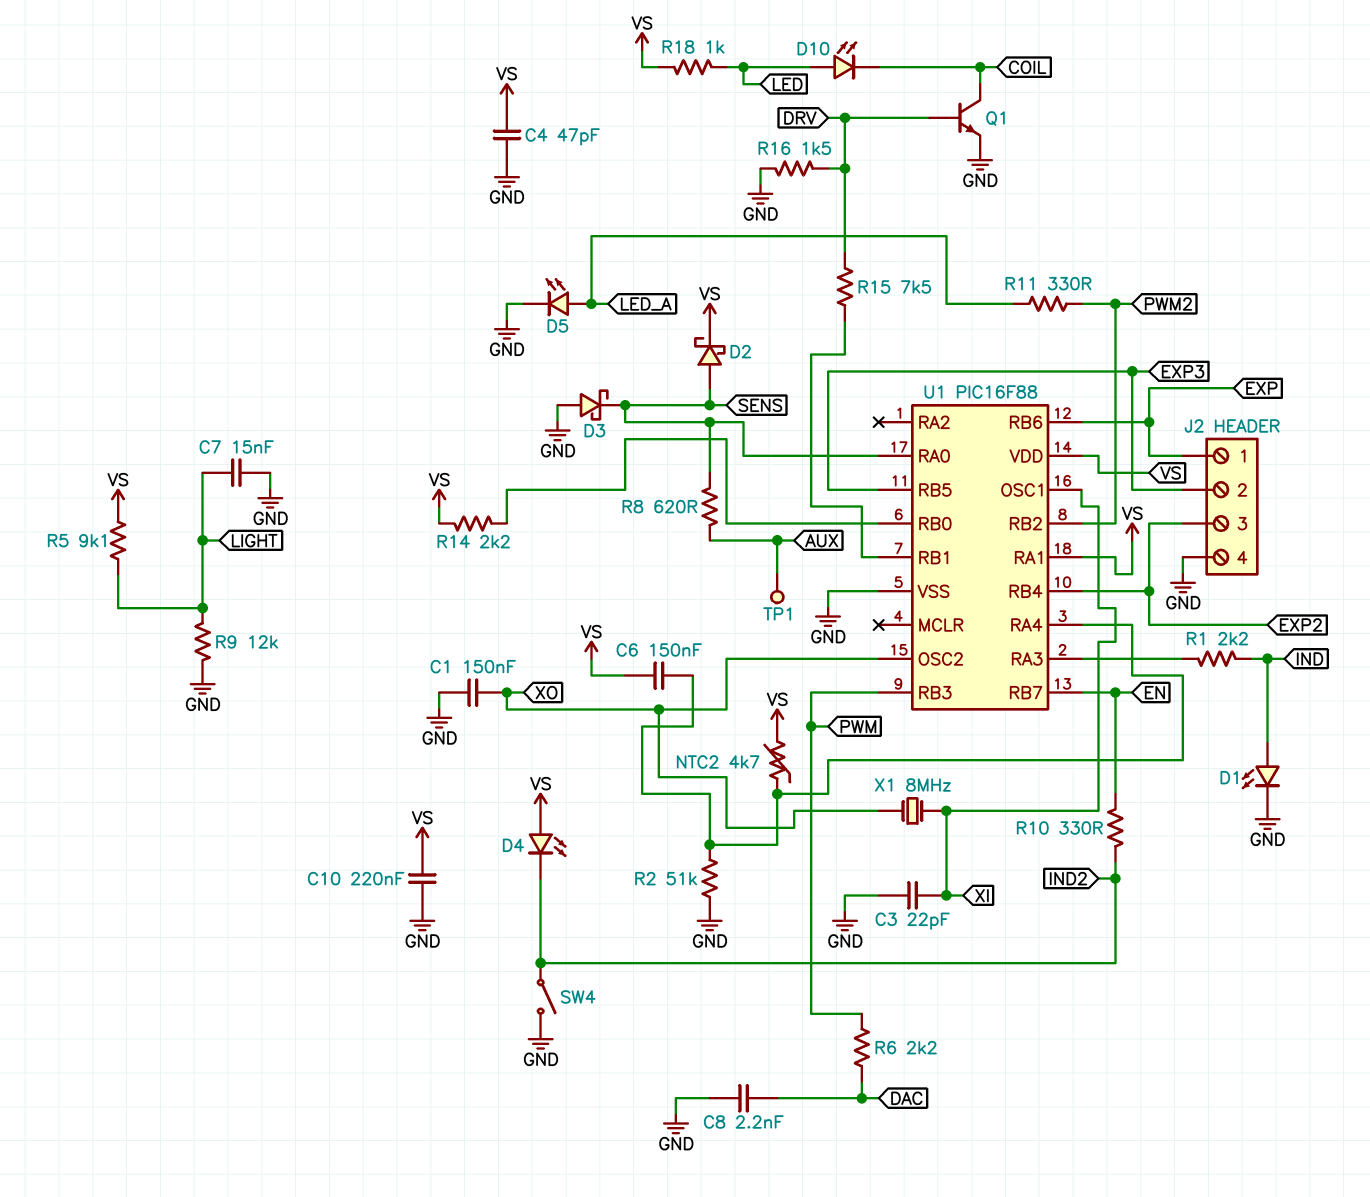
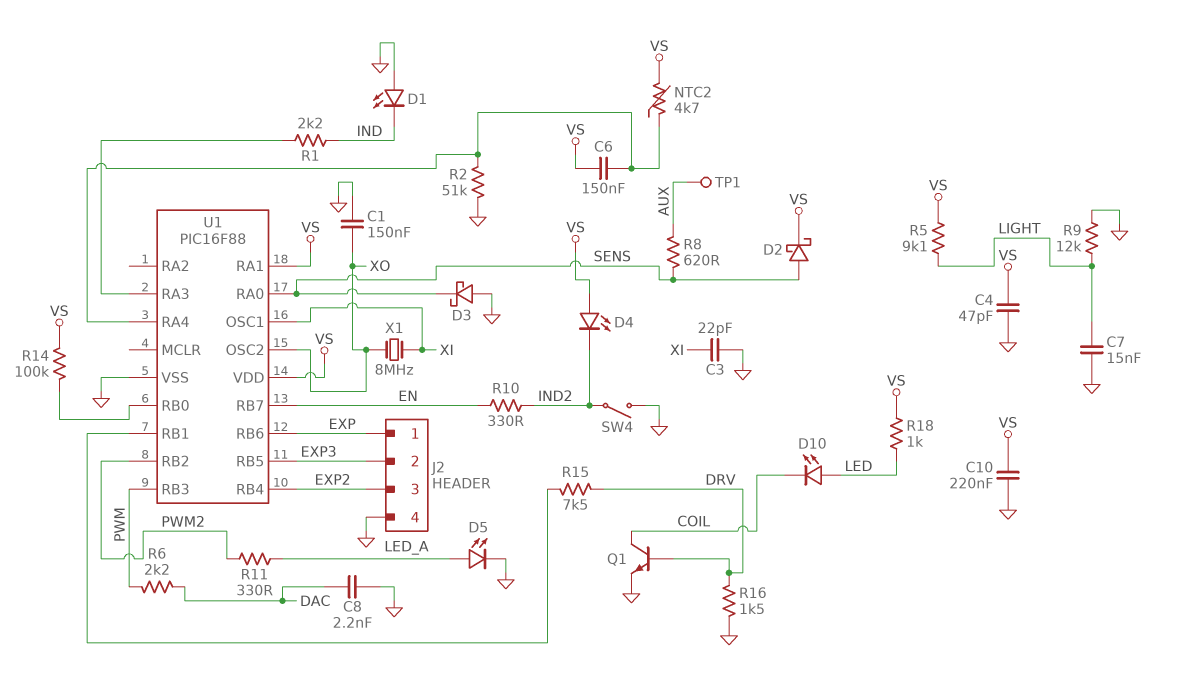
D1: LED (A IND, K GND) -> LED (A GND, K IND)
R14: 2.2k (U1/RB0, VS) -> 100k (U1/RB0, VS)

